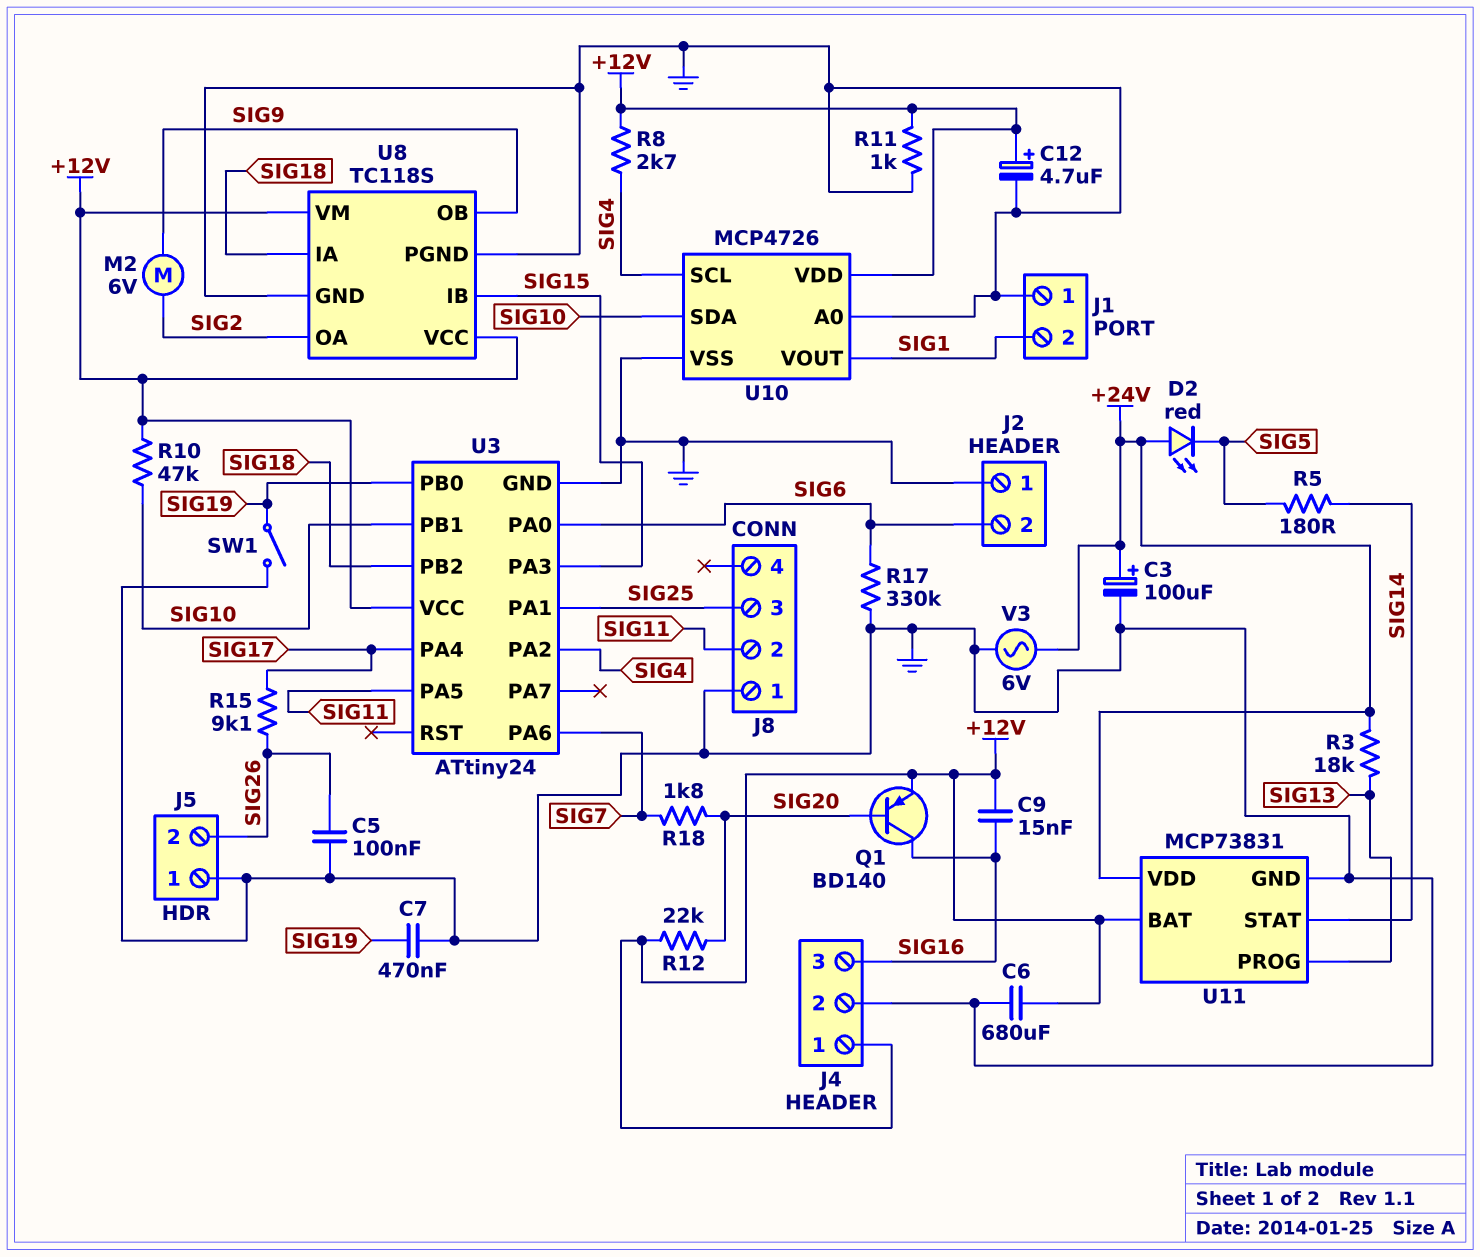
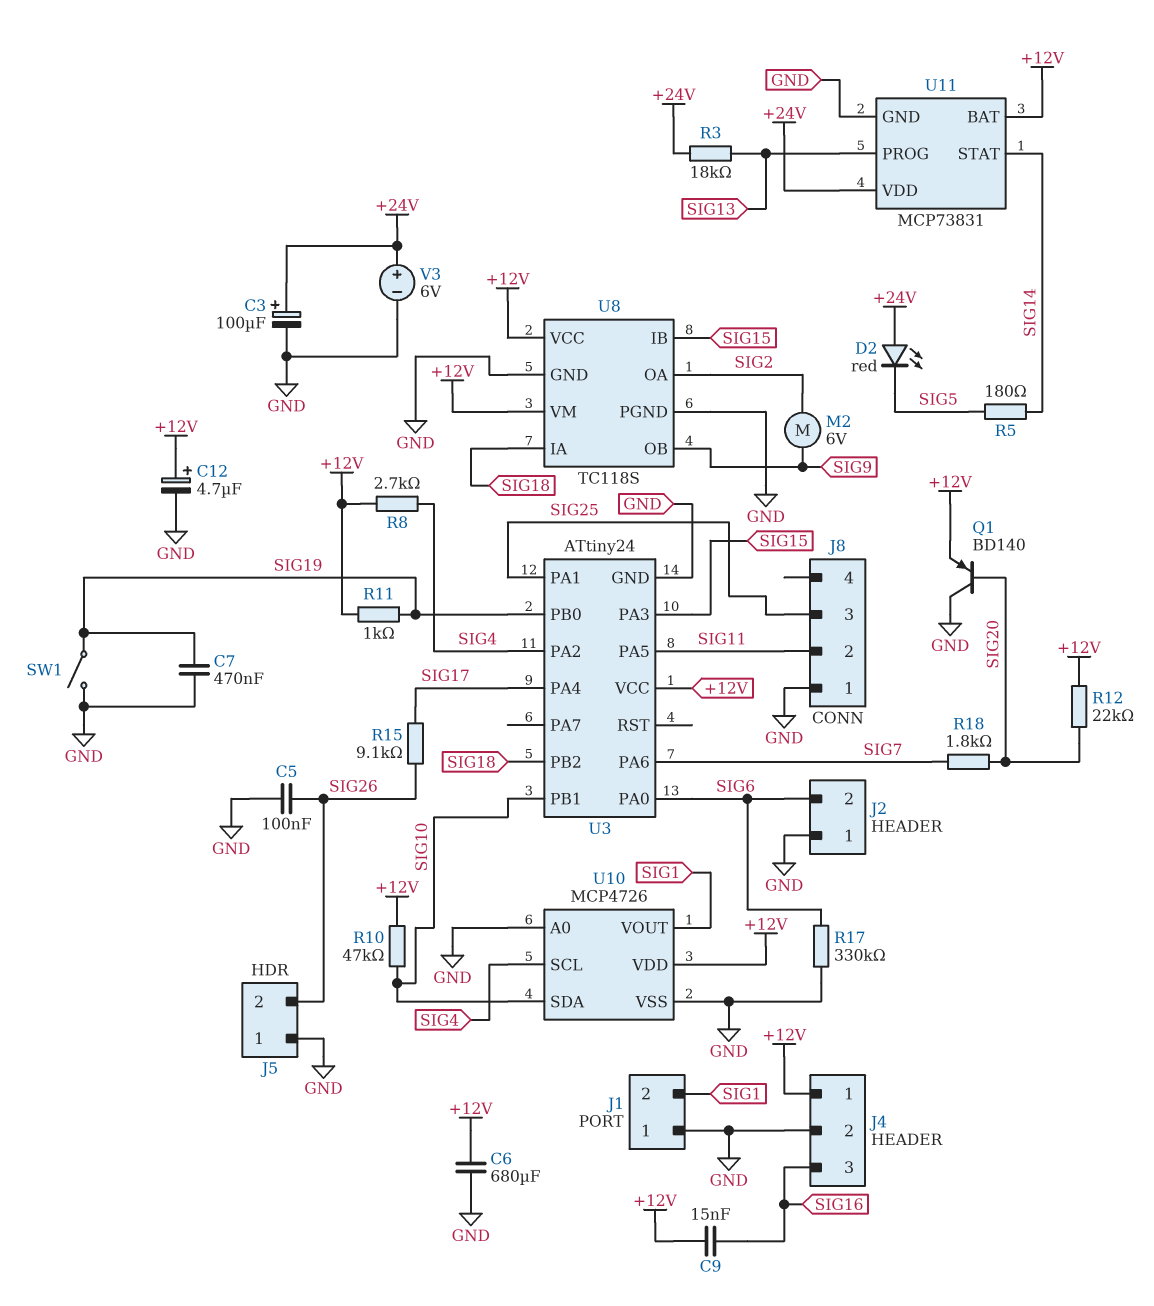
Q1: PNP BD140 (B SIG20, C SIG16, E +12V) -> PNP BD140 (B SIG20, C GND, E +12V)
R11: 1k (+12V, GND) -> 1k (+12V, SIG19)
V3: AC 6V (+24V, GND) -> 6V (plus +24V, minus GND)

